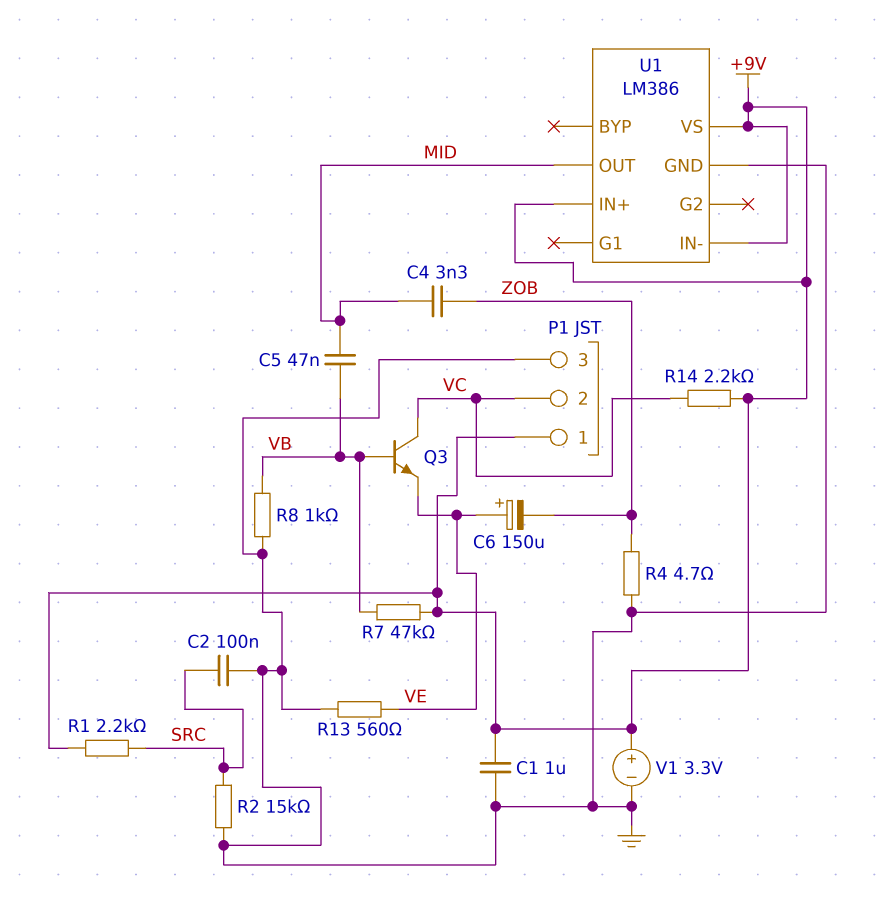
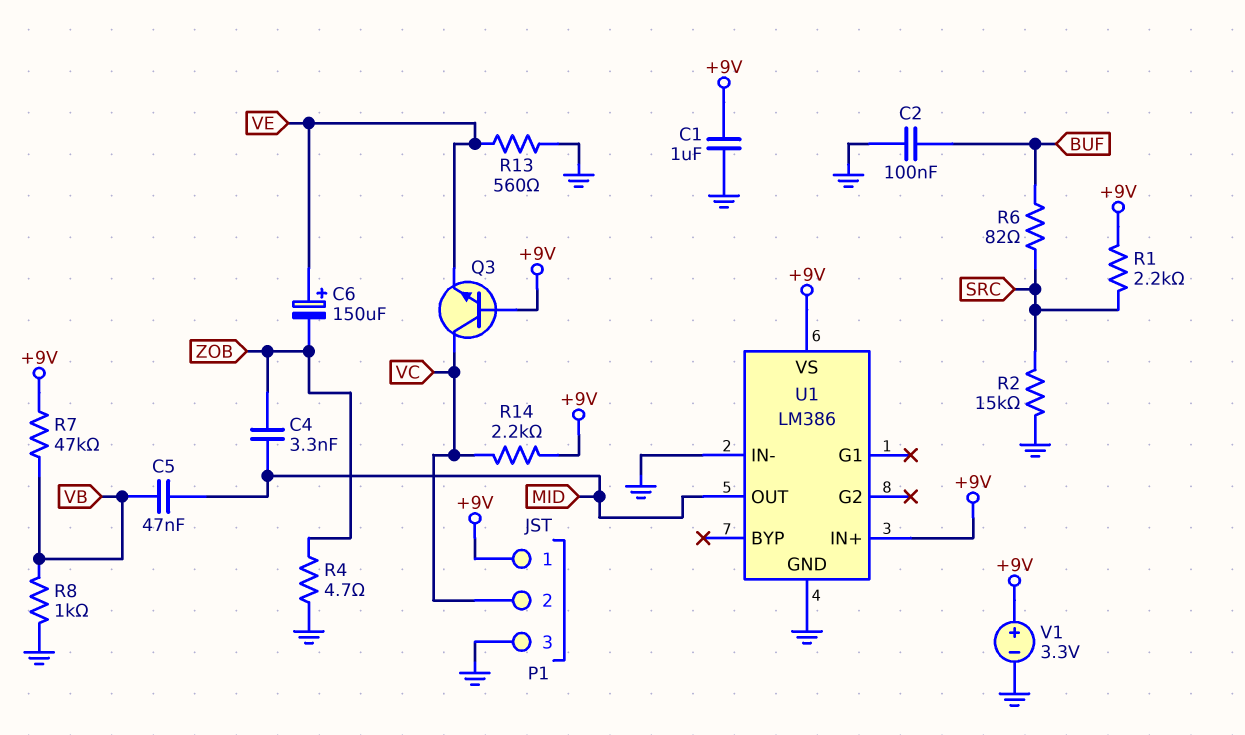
C2: 100nF (GND, SRC) -> 100nF (BUF, GND)
Q3: NPN (B VB, C VC, E VE) -> NPN (B +9V, C VC, E VE)
R6: none -> 82 (BUF, SRC)
U1 pin IN-: +9V -> GND

